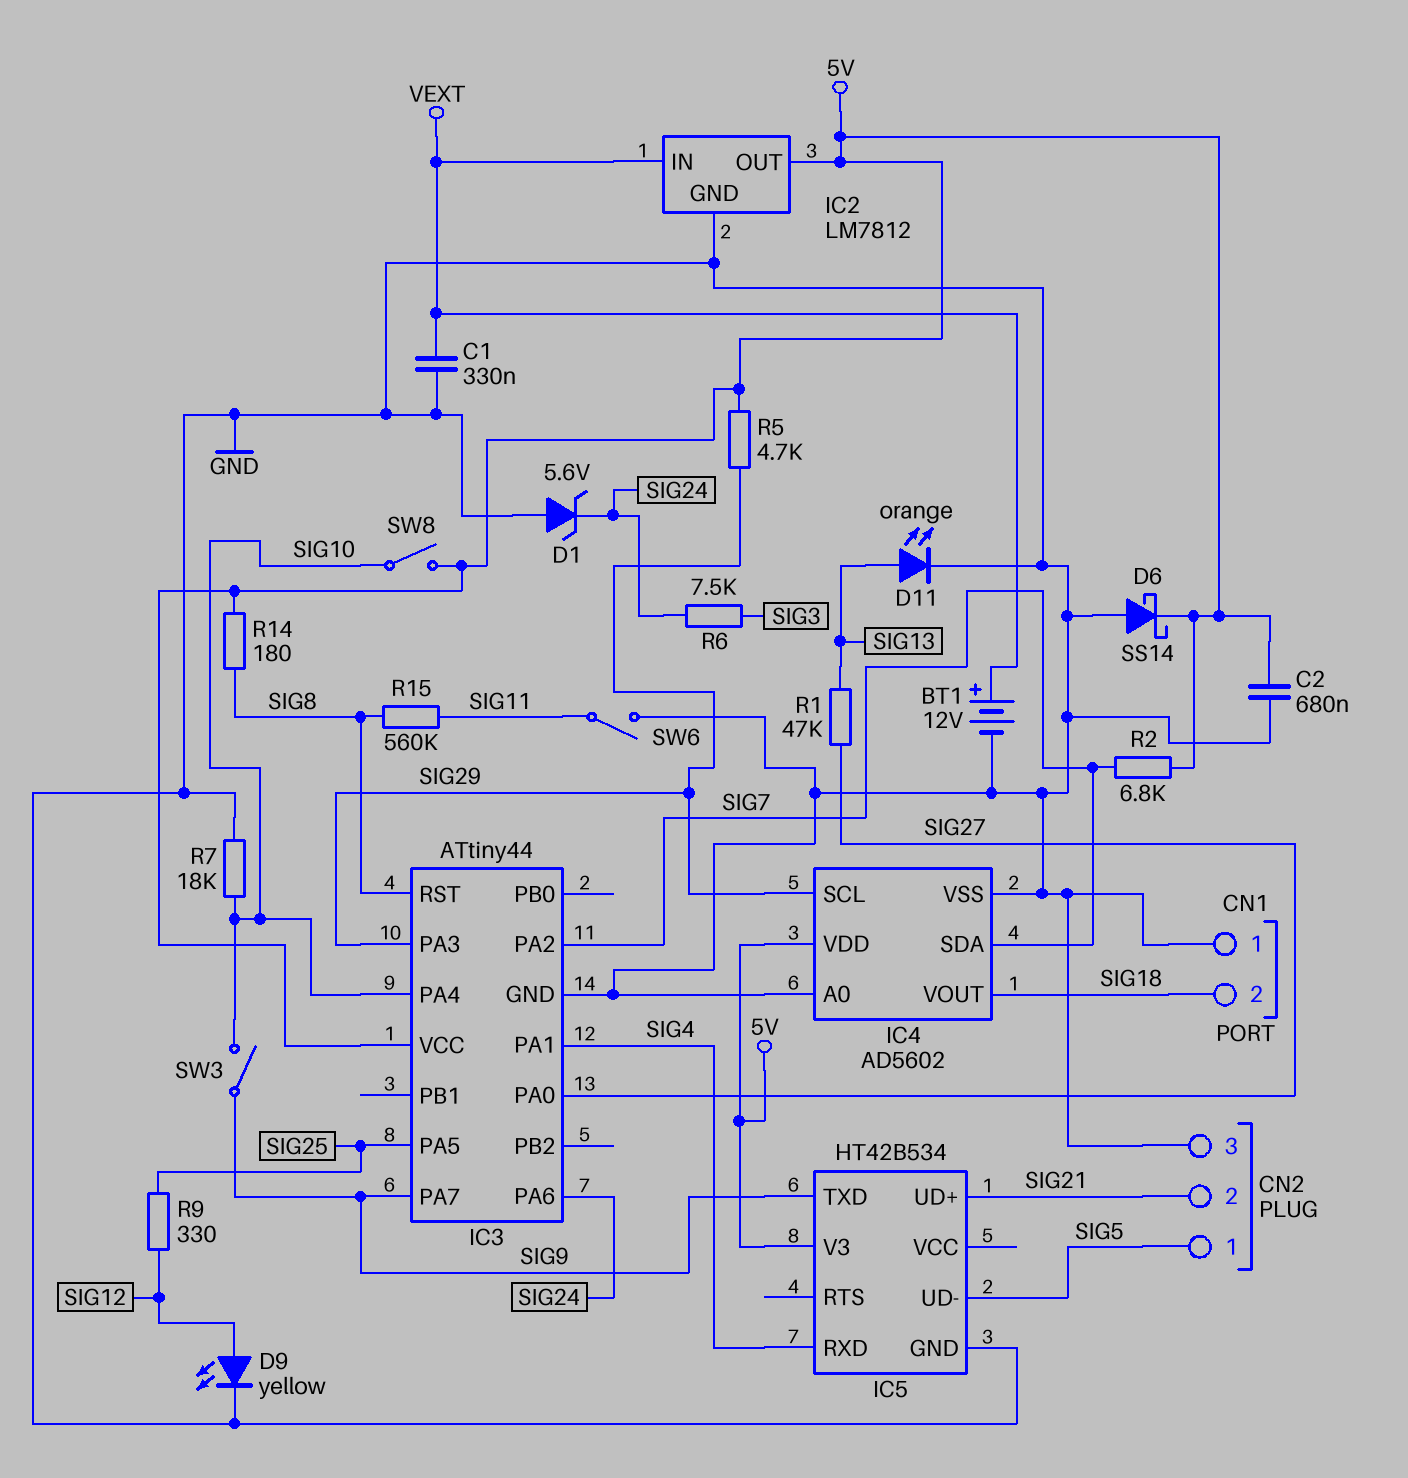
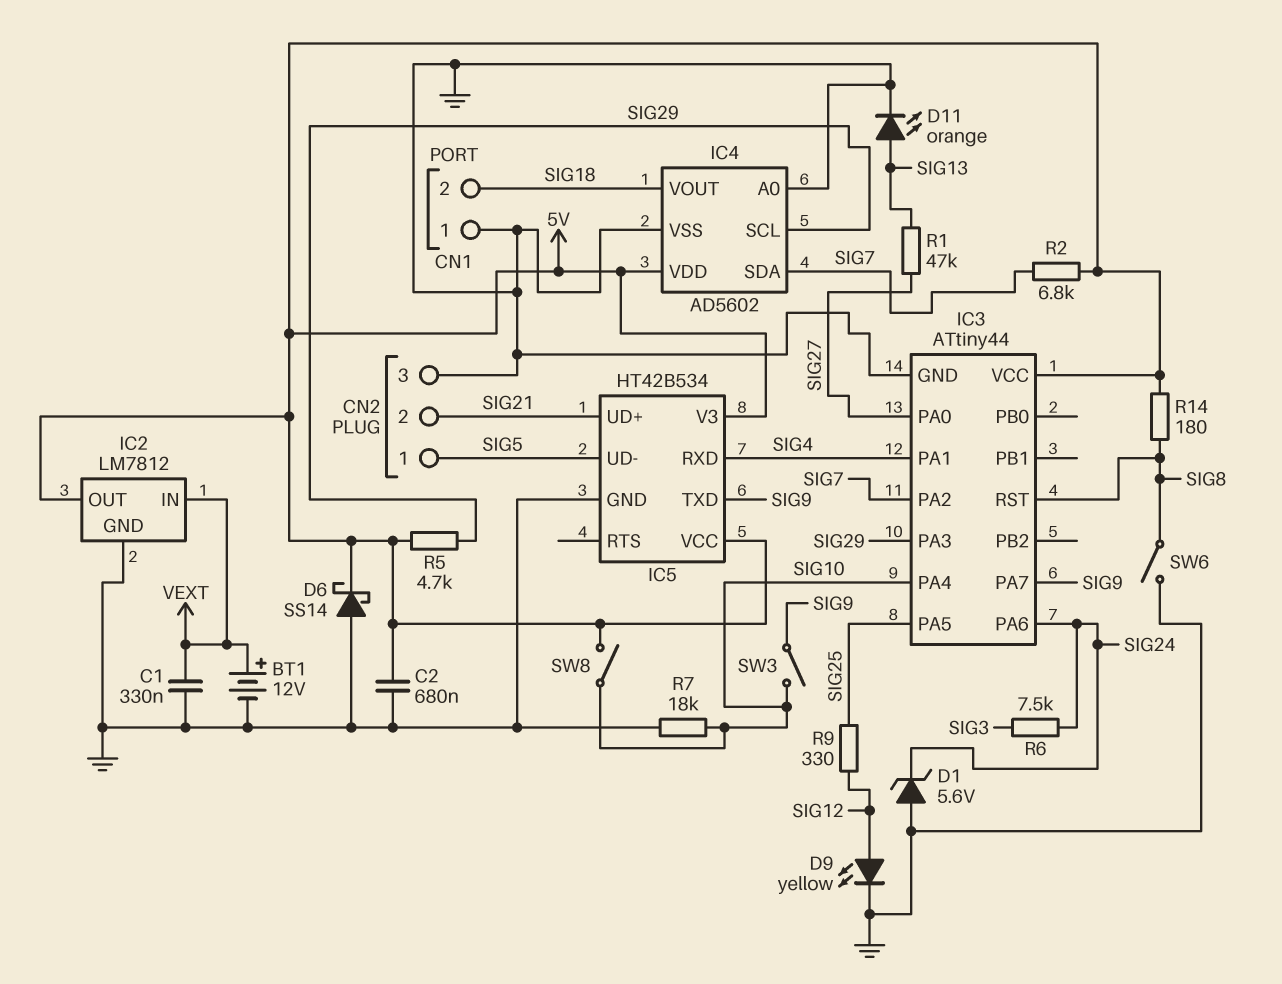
IC5 pin VCC: none -> 5V
R15: 560k (SIG8, SIG11) -> none
SW6: switch (GND, SIG11) -> switch (GND, SIG8)

